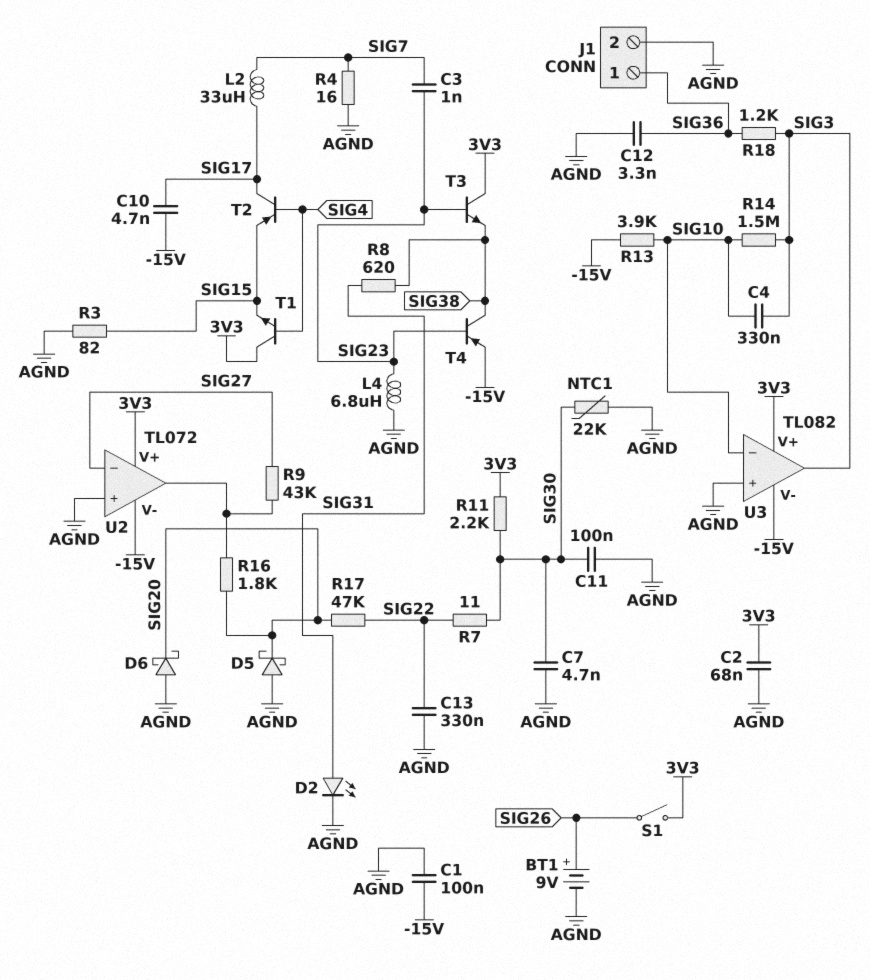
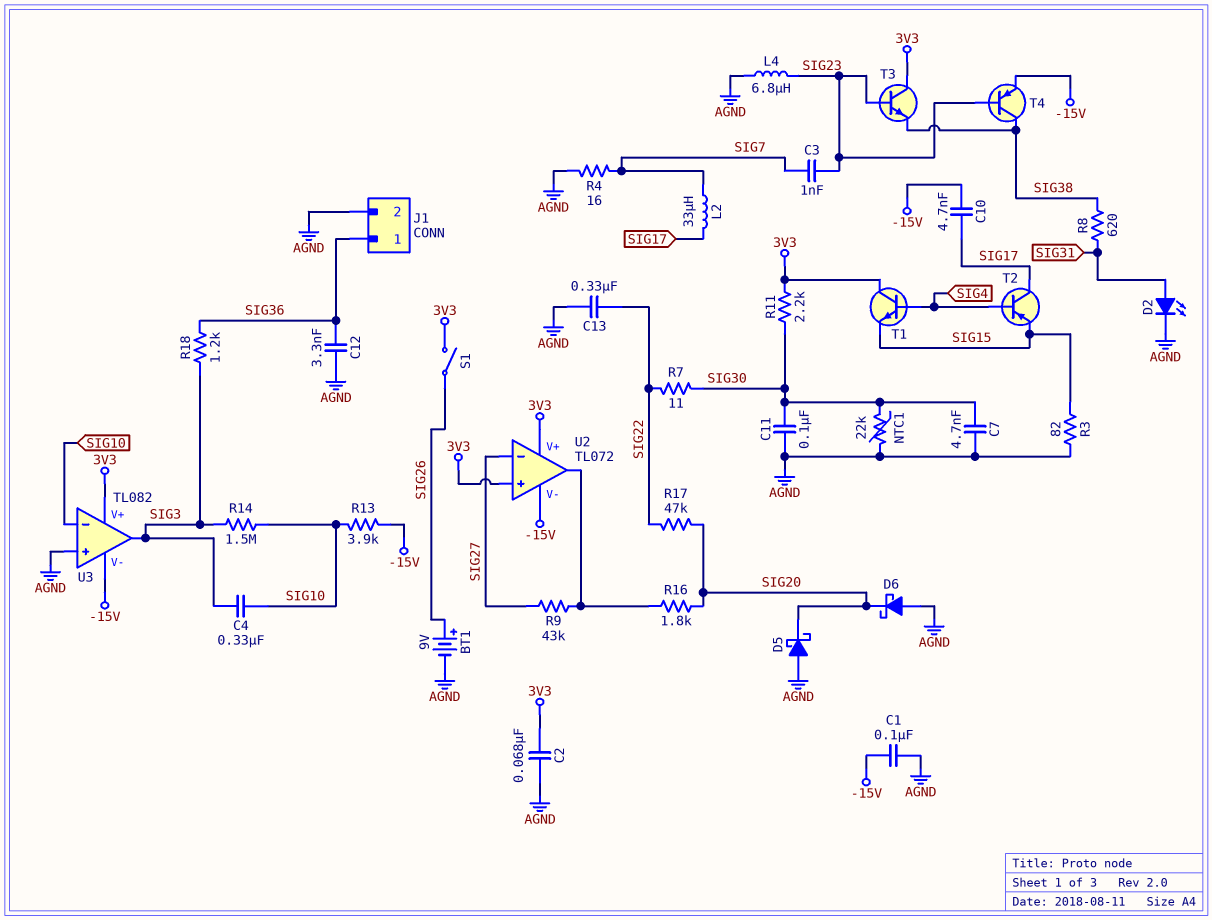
U2 pin in+: AGND -> 3V3

